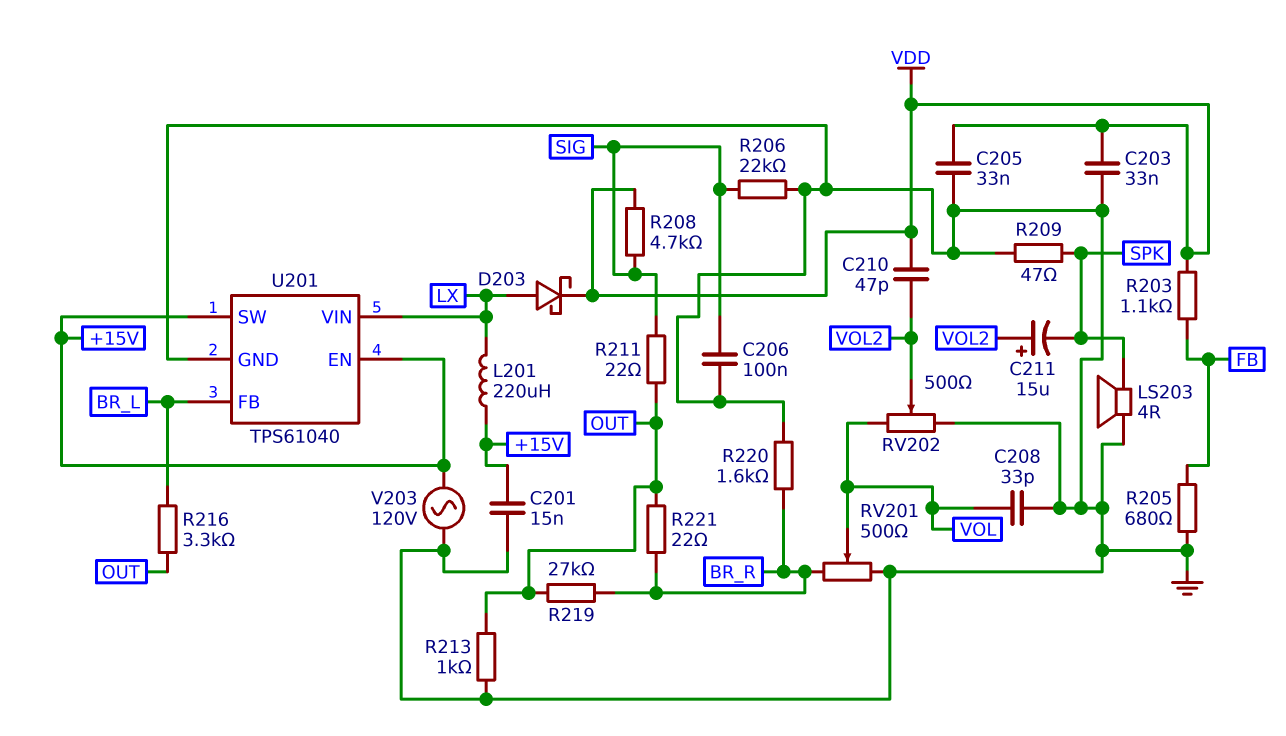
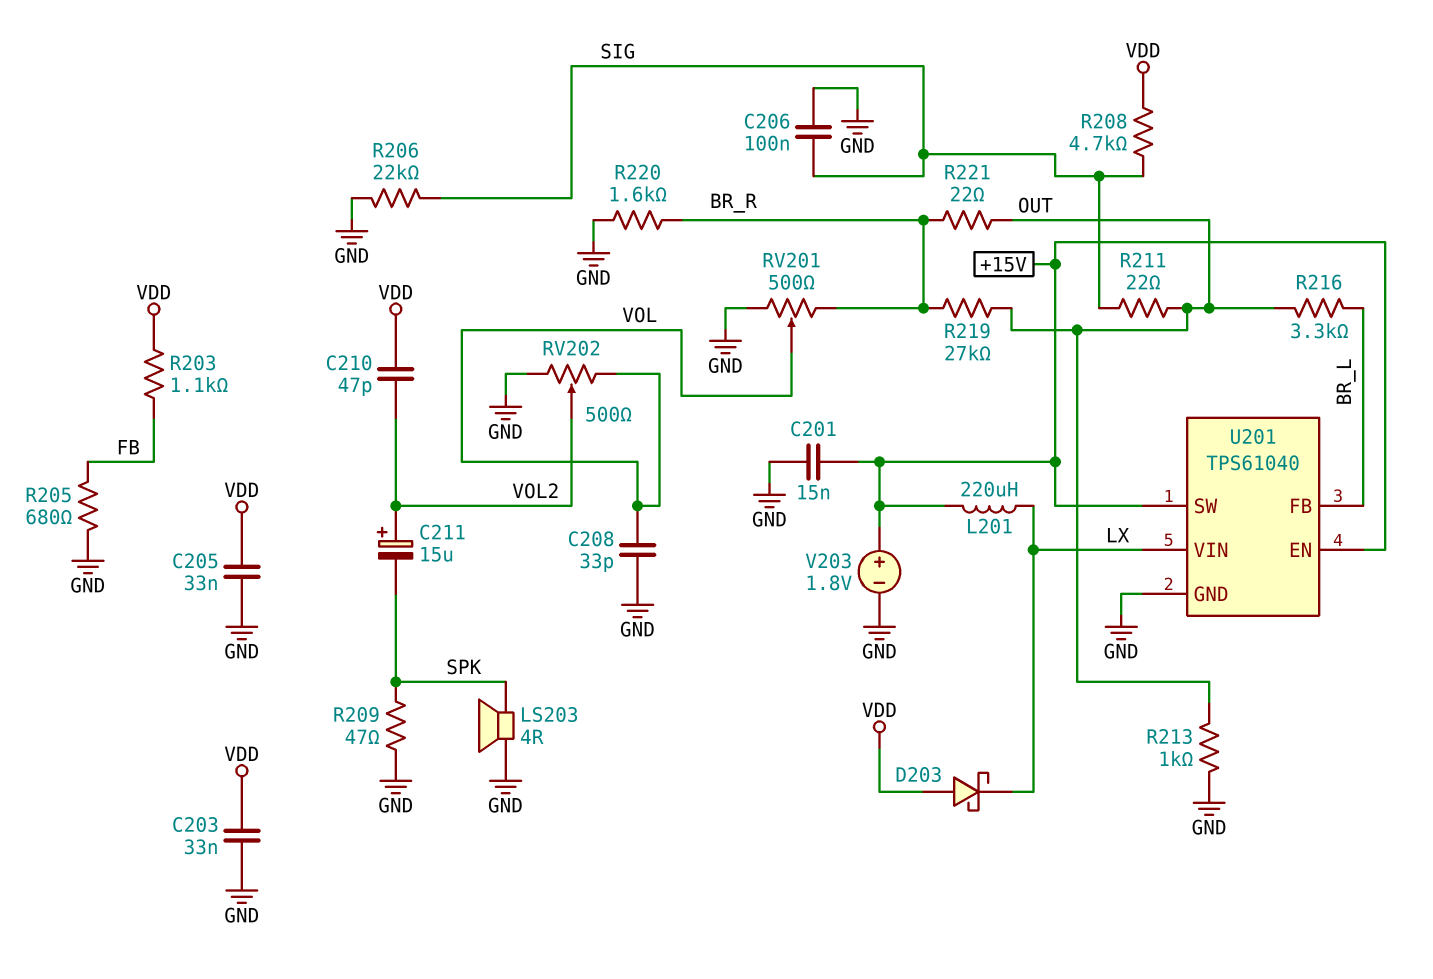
D203: schottky (A LX, K VDD) -> schottky (A VDD, K LX)
V203: AC 120V (+15V, GND) -> 1.8V (plus +15V, minus GND)

